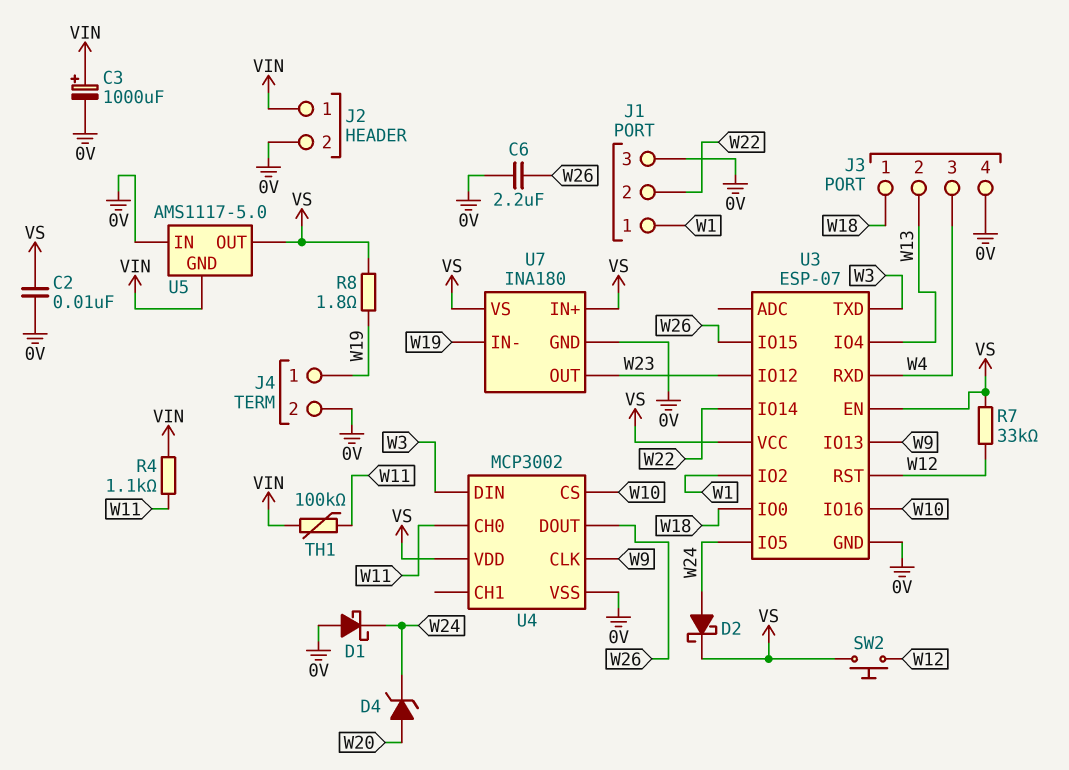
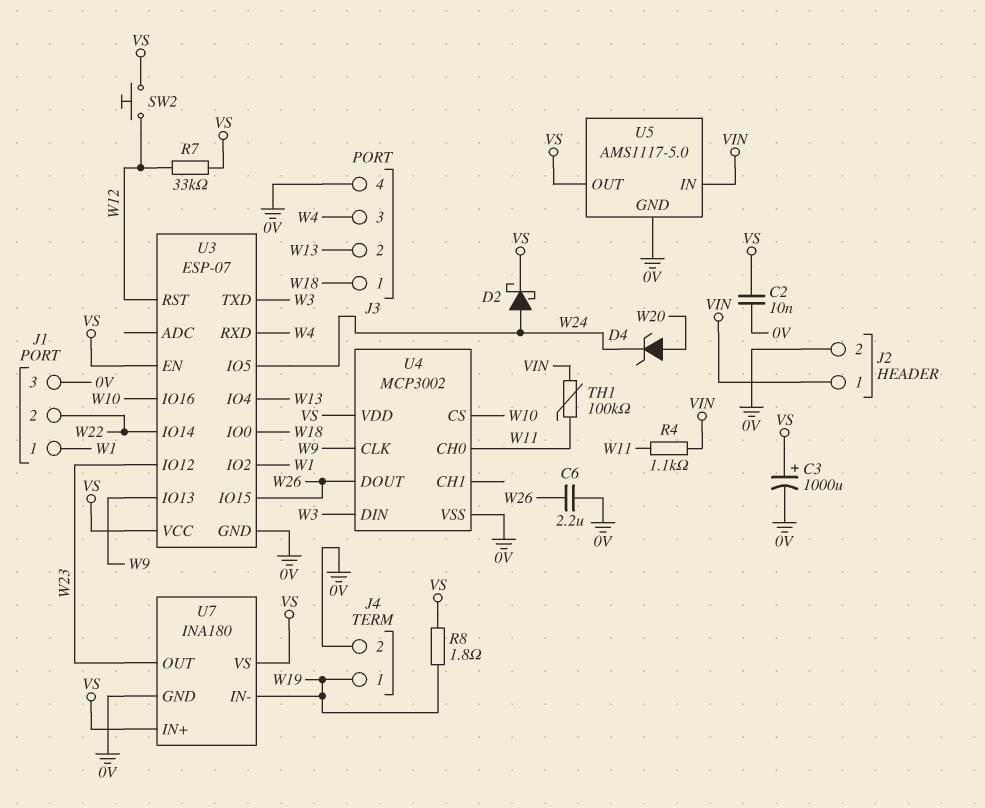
C3: 1000uF (plus VIN, minus 0V) -> 1000uF (plus VS, minus 0V)
D1: schottky (A 0V, K W24) -> none
U5 pin GND: VIN -> 0V
U5 pin IN: 0V -> VIN

